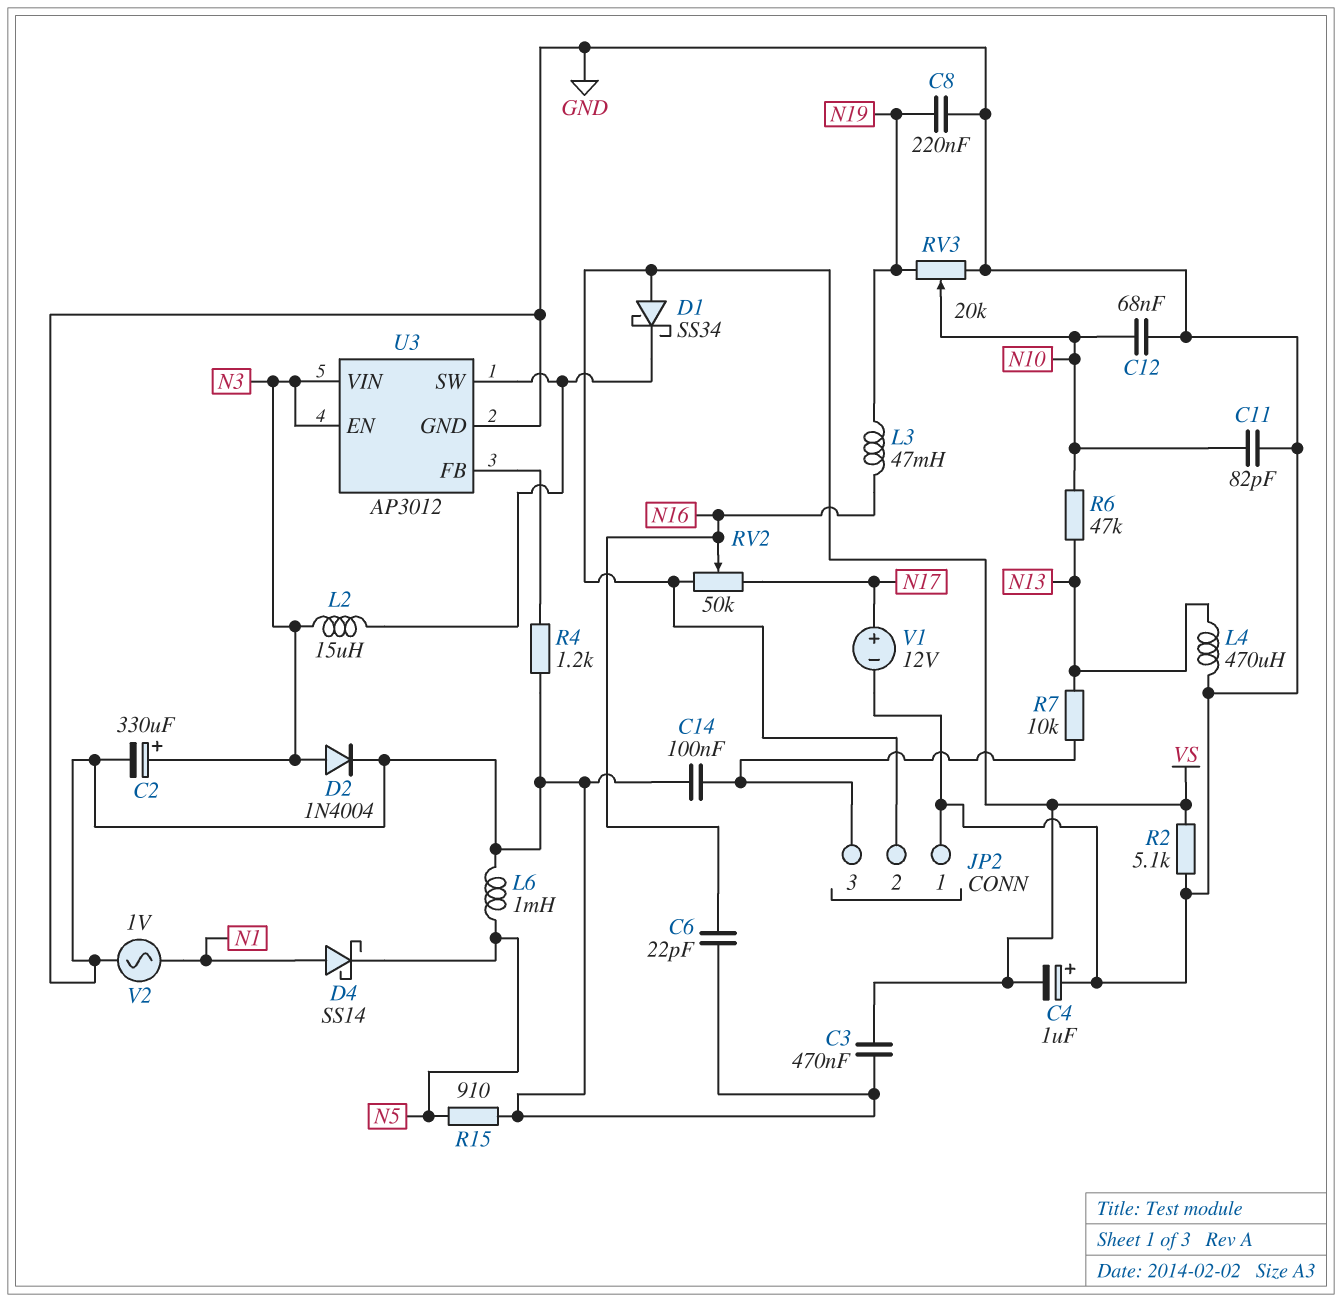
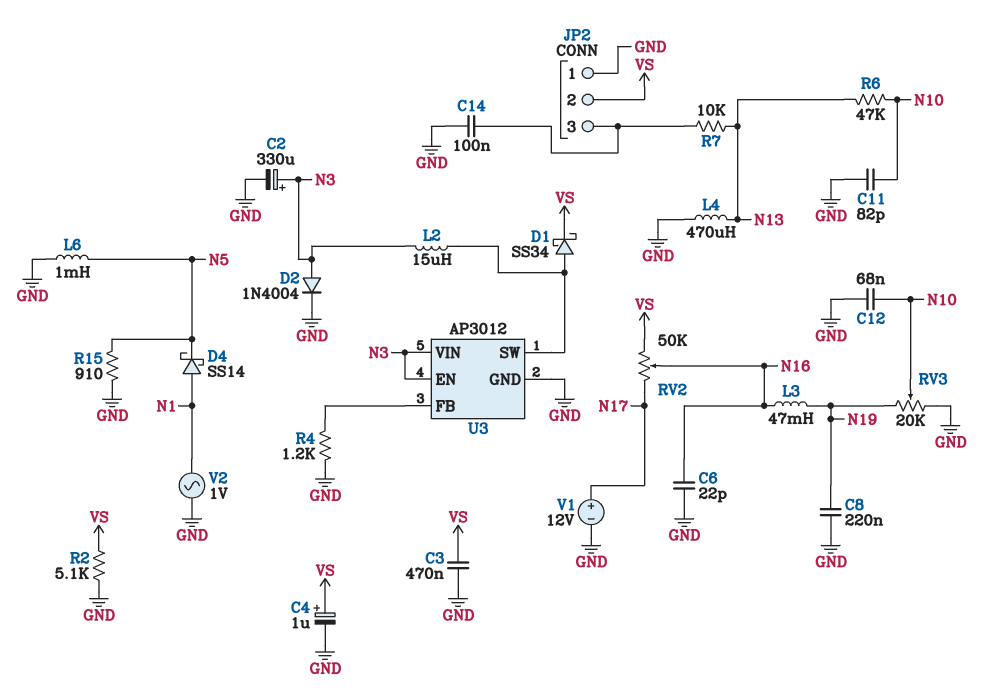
C4: 1uF (plus GND, minus VS) -> 1uF (plus VS, minus GND)
D1: schottky SS34 (A VS, K U3/SW) -> schottky SS34 (A U3/SW, K VS)

